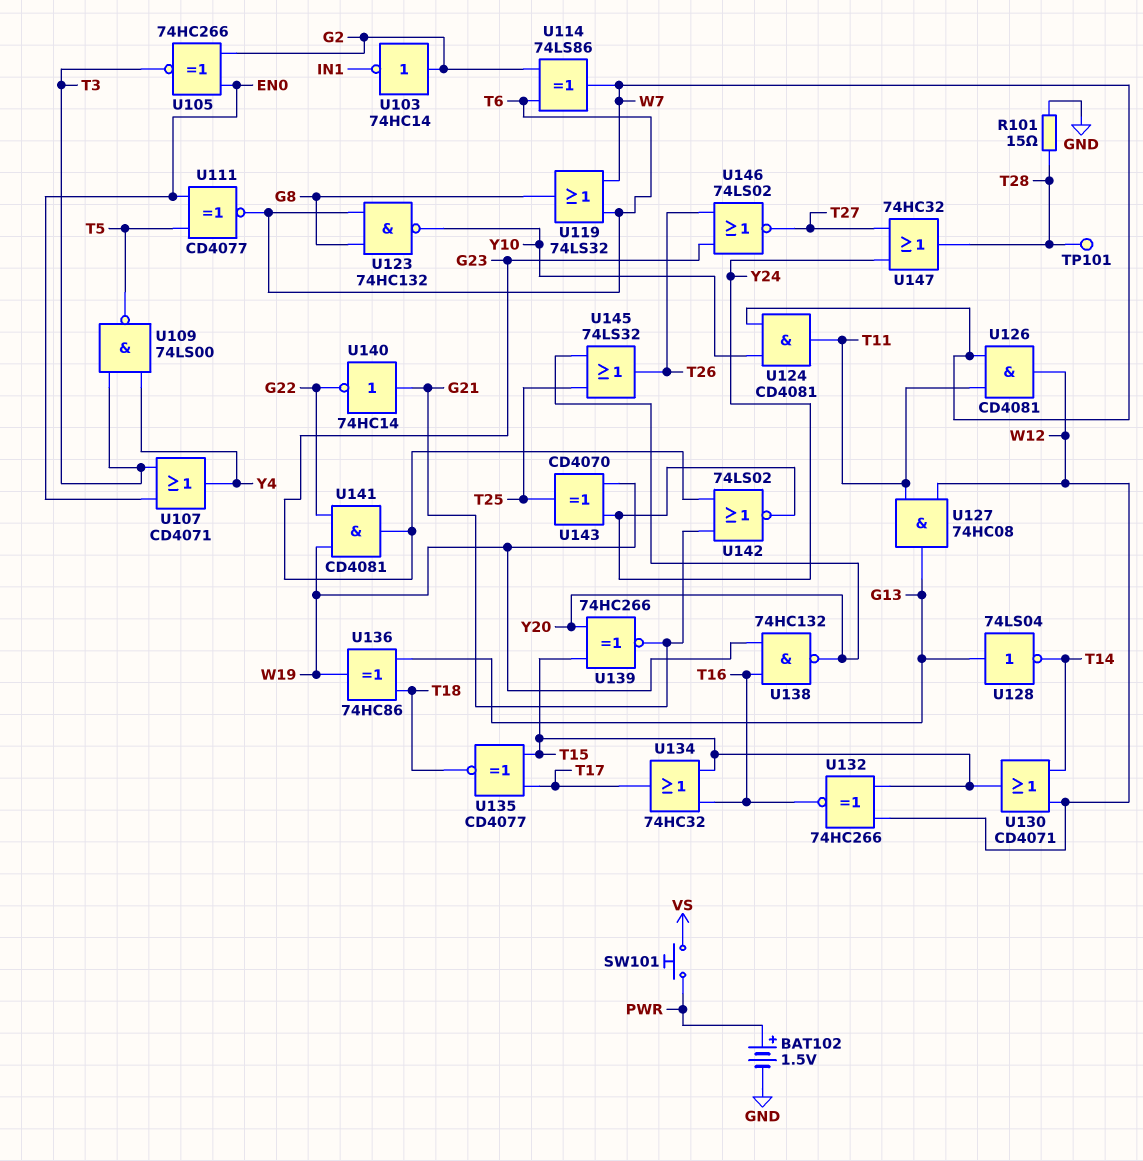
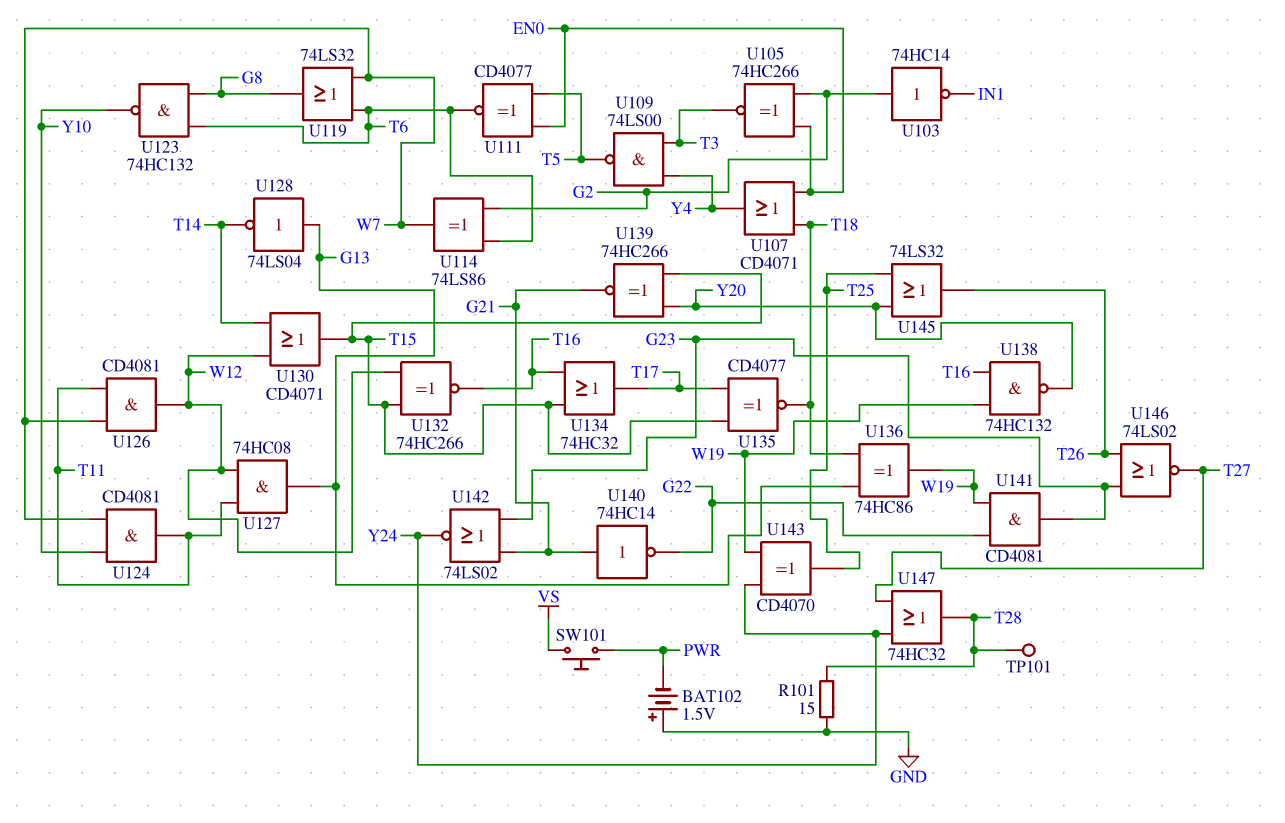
BAT102: 1.5V (plus PWR, minus GND) -> 1.5V (plus GND, minus PWR)
U107: OR CD4071 (in EN0, in T3, out Y4) -> OR CD4071 (in EN0, in T18, out Y4)

